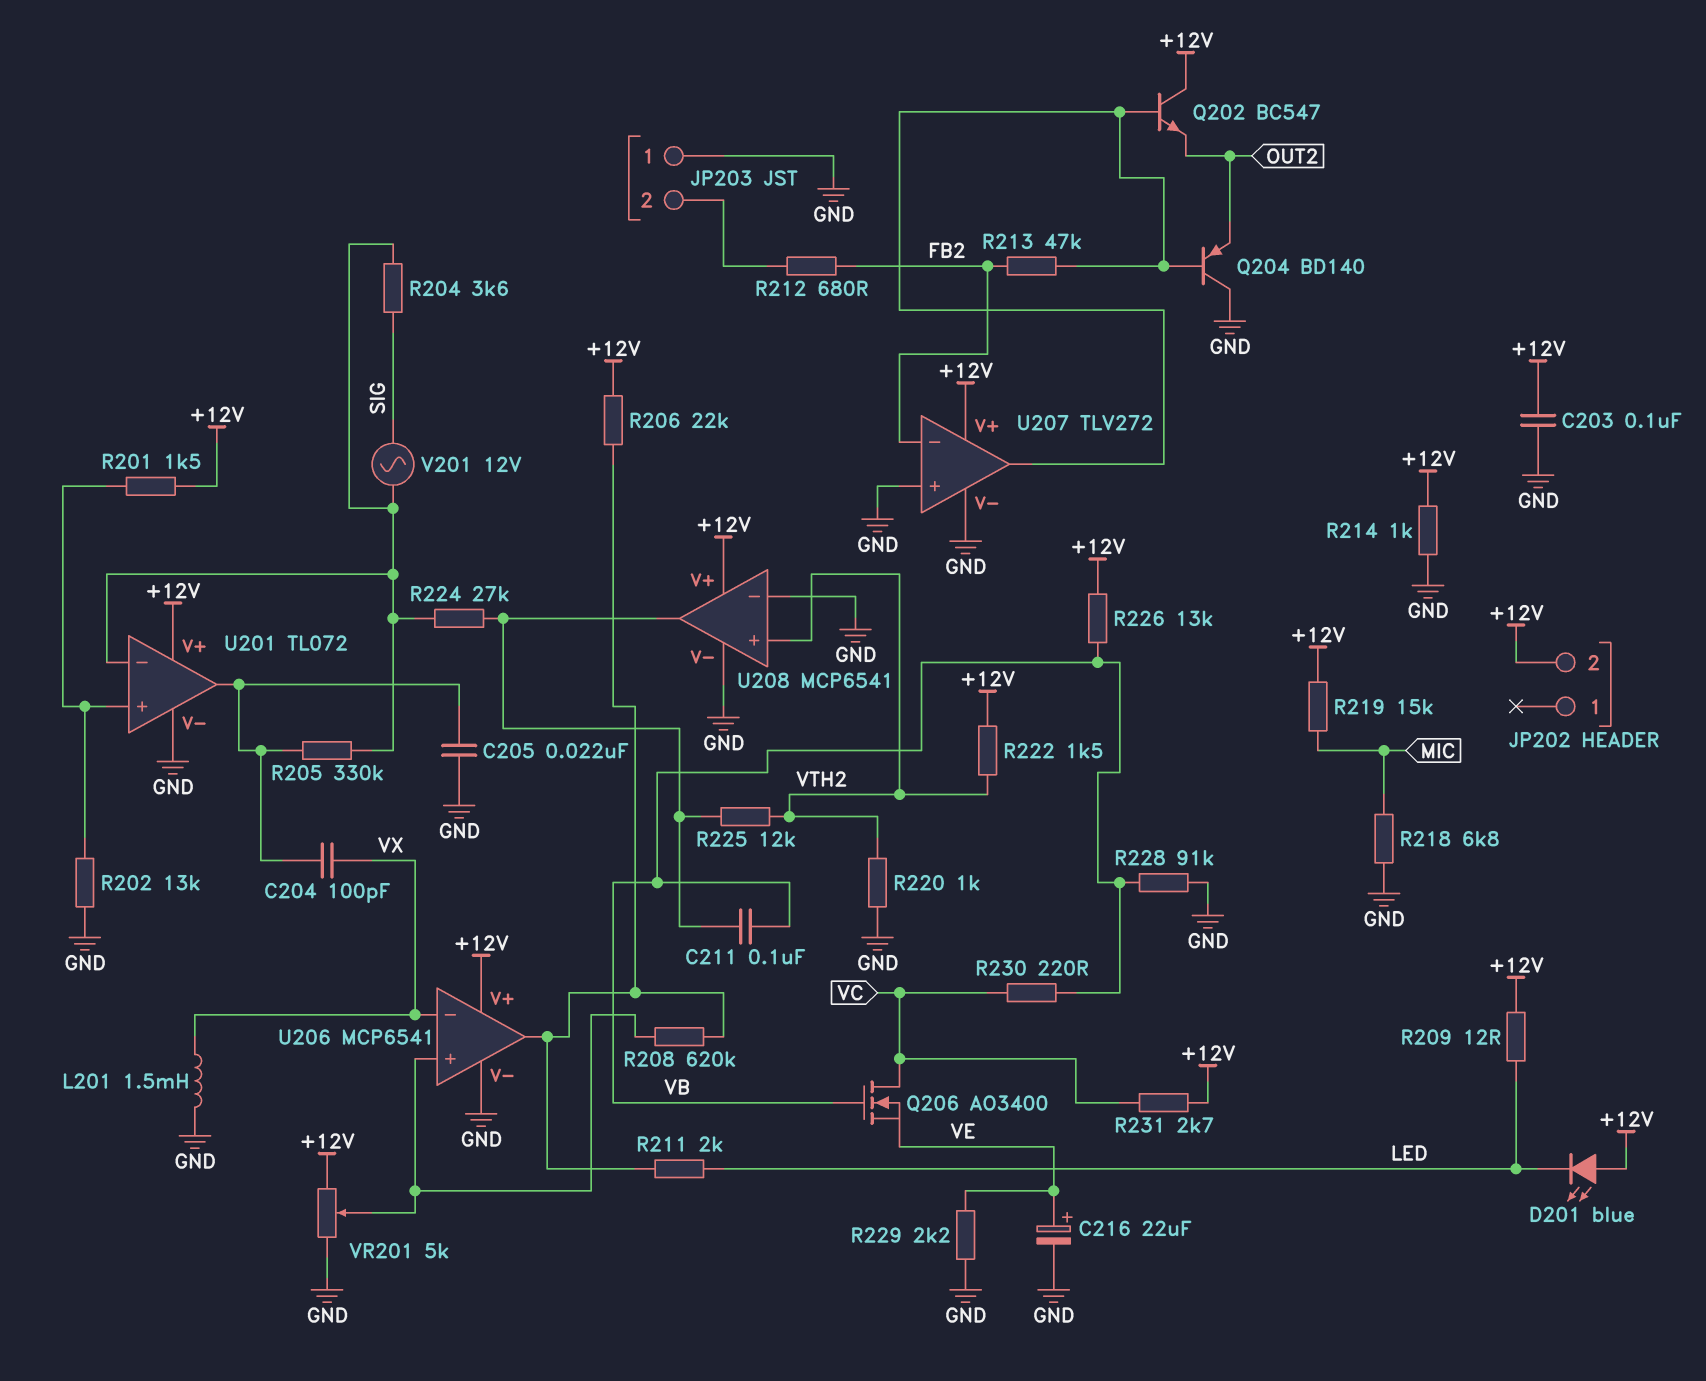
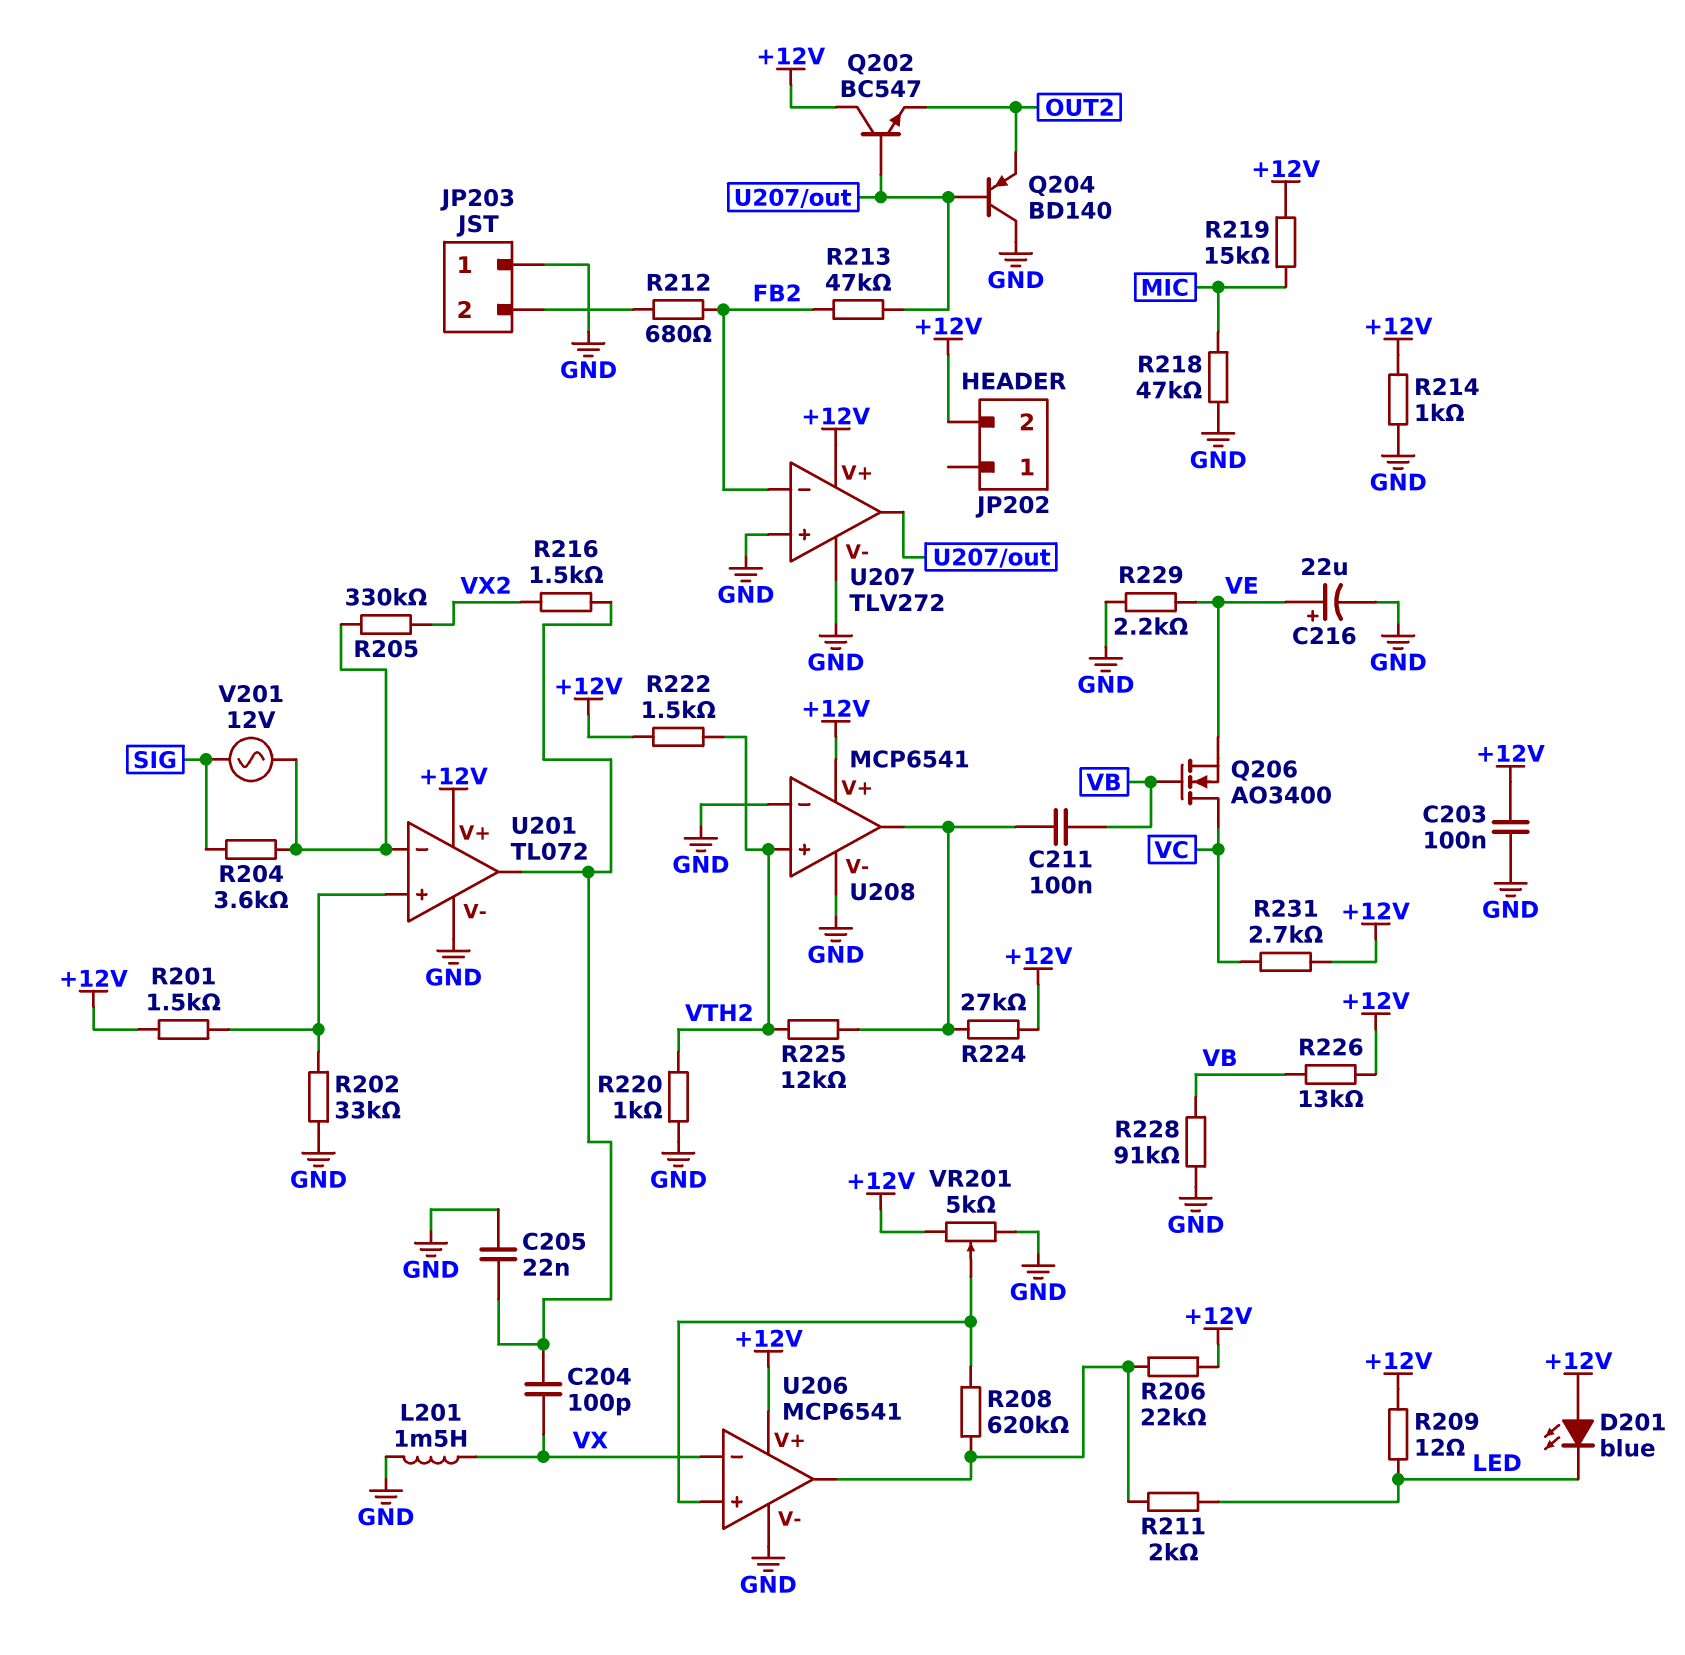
R202: 13k (GND, U201/in+) -> 33k (GND, U201/in+)
R205: 330k (U201/in-, U201/out) -> 330k (U201/in-, VX2)
R216: none -> 1.5k (U201/out, VX2)
R218: 6.8k (GND, MIC) -> 47k (GND, MIC)
R224: 27k (U201/in-, U208/out) -> 27k (+12V, U208/out)
R230: 220 (VB, VC) -> none

